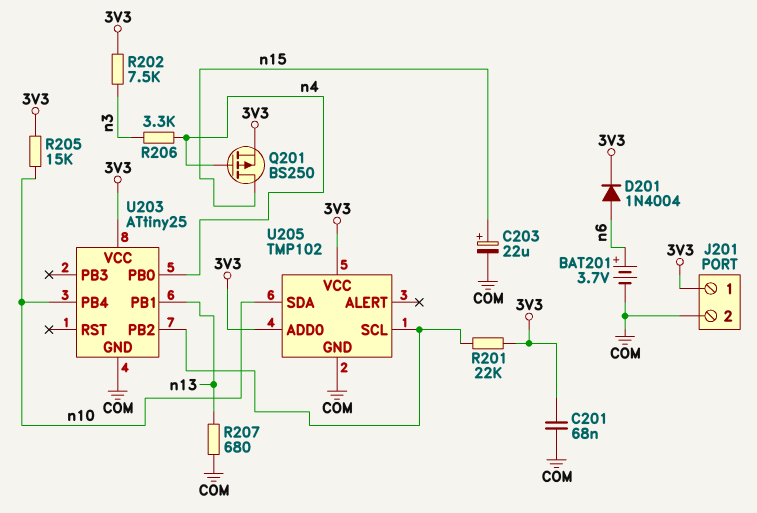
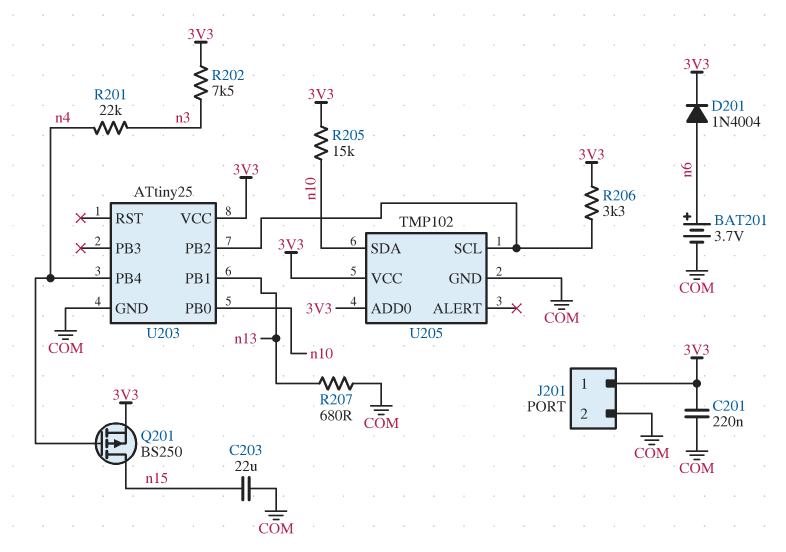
C201: 68nF (3V3, COM) -> 220nF (3V3, COM)
C203: 22uF (plus n15, minus COM) -> 22uF (COM, n15)
R201: 22k (3V3, U203/PB2) -> 22k (n3, n4)
R206: 3.3k (n3, n4) -> 3.3k (3V3, U203/PB2)
U203 pin PB0: n4 -> n10
U203 pin PB4: n10 -> n4

